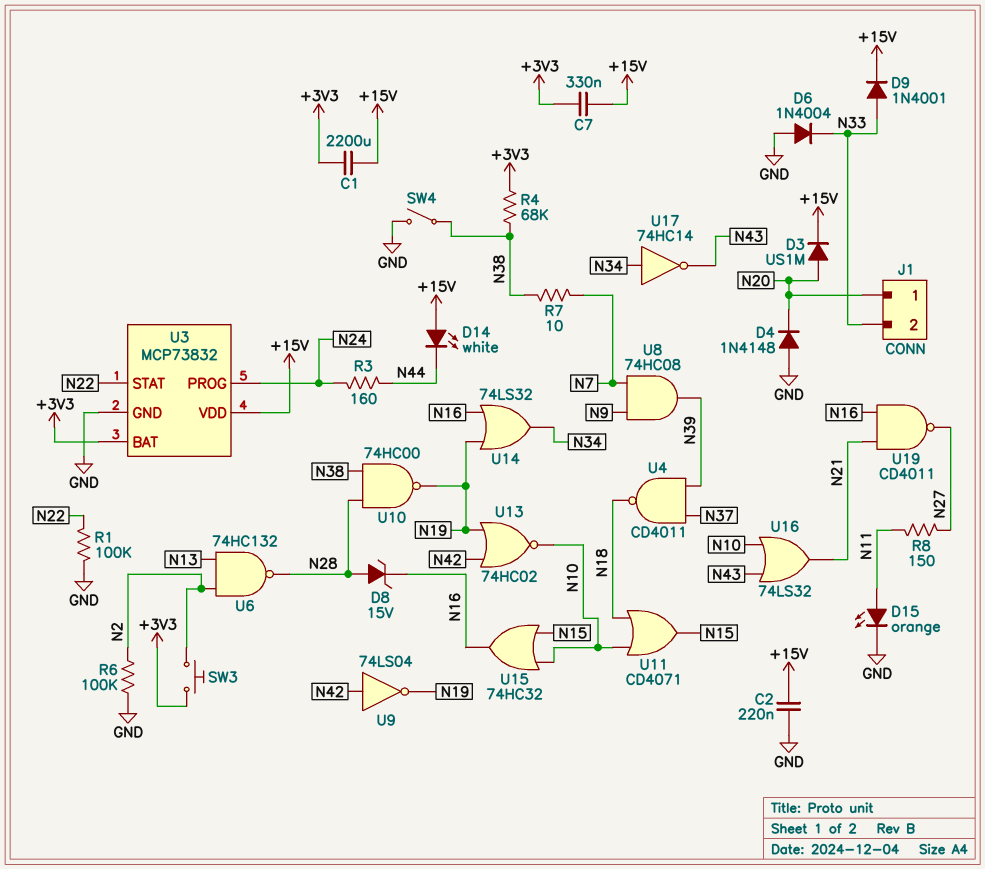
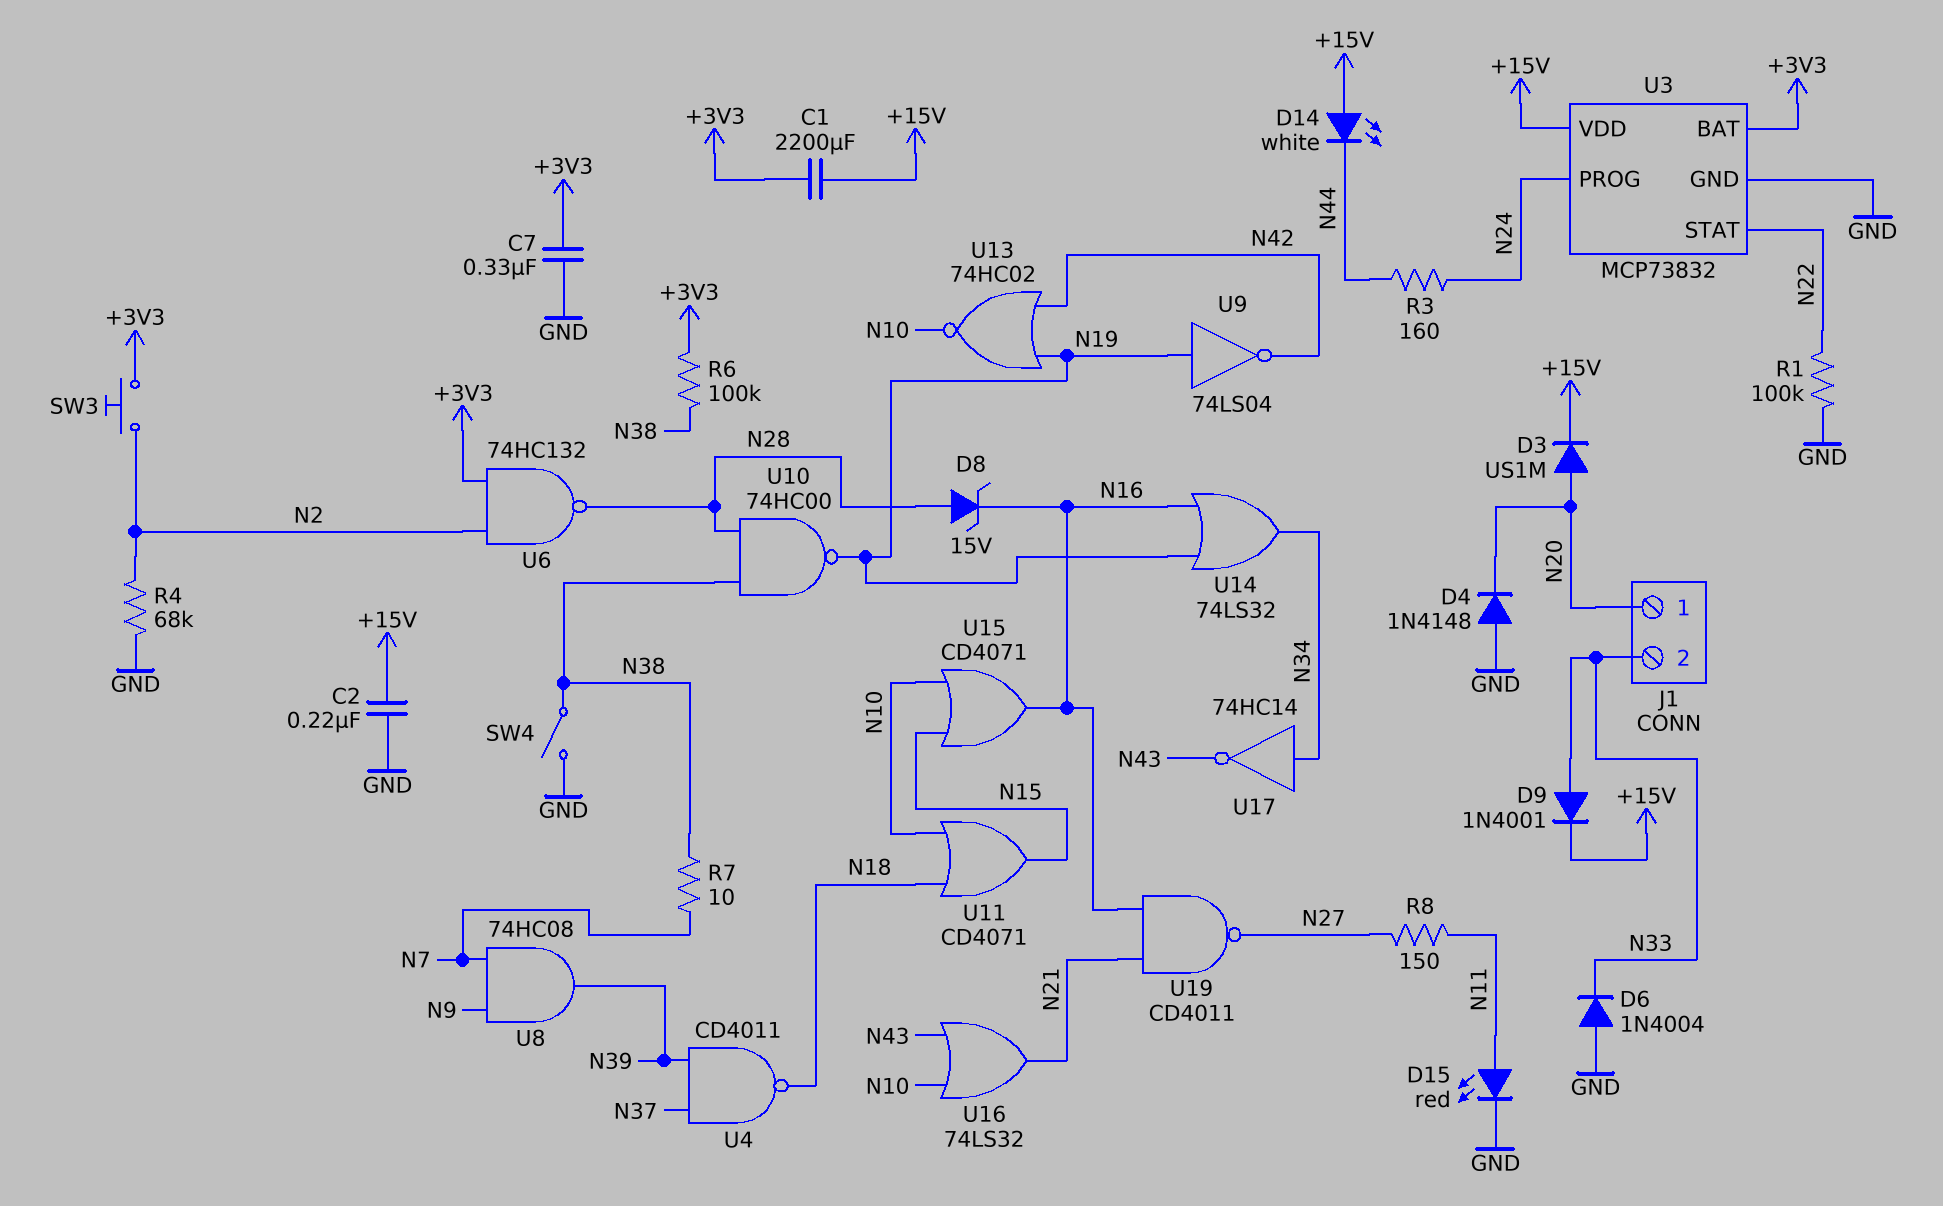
C7: 330nF (+3V3, +15V) -> 330nF (+3V3, GND)
D15: LED orange (A N11, K GND) -> LED red (A N11, K GND)
R4: 68k (+3V3, N38) -> 68k (GND, N2)
R6: 100k (GND, N2) -> 100k (+3V3, N38)
U6: NAND 74HC132 (in N2, in N13, out N28) -> NAND 74HC132 (in +3V3, in N2, out N28)
U9: NOT 74LS04 (in N42, out N19) -> NOT 74LS04 (in N19, out N42)
U15: OR 74HC32 (in N10, in N15, out N16) -> OR CD4071 (in N10, in N15, out N16)

